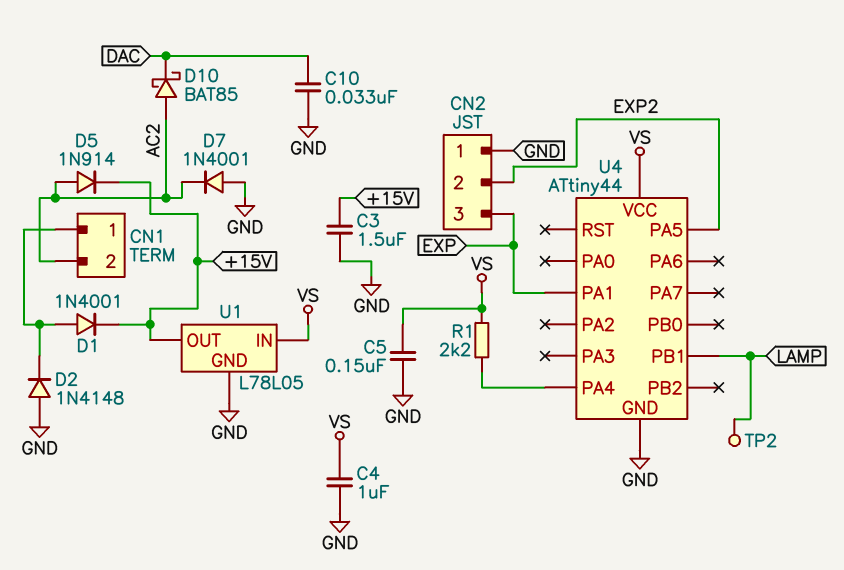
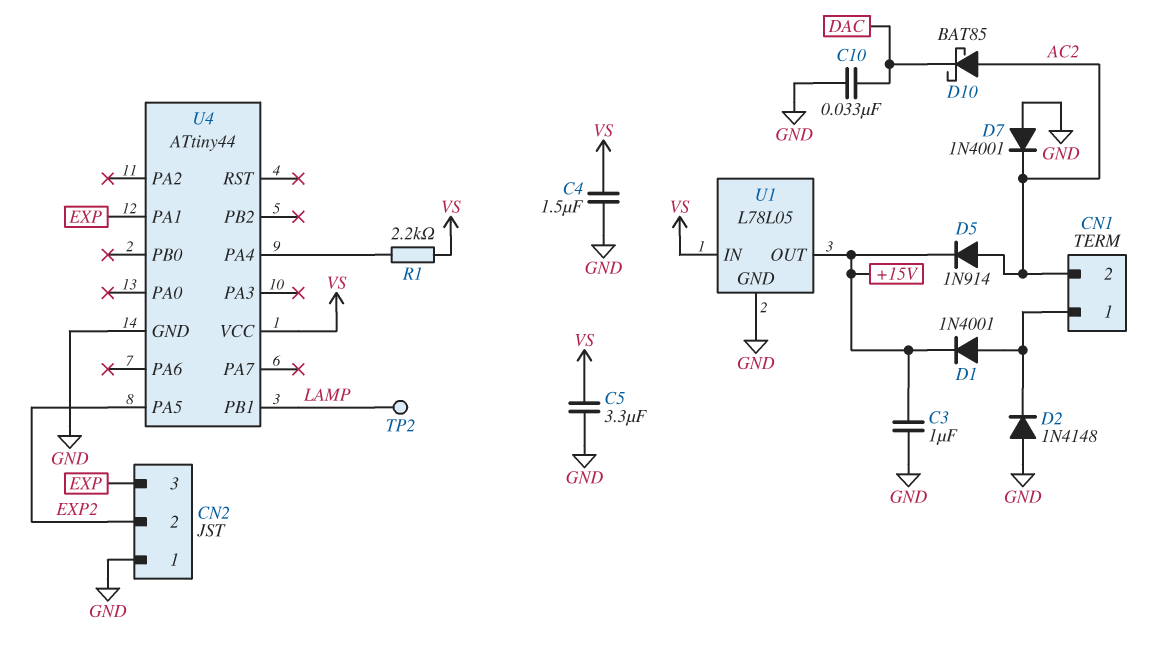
C3: 1.5uF (+15V, GND) -> 1uF (+15V, GND)
C4: 1uF (GND, VS) -> 1.5uF (GND, VS)
C5: 150nF (GND, VS) -> 3.3uF (GND, VS)

